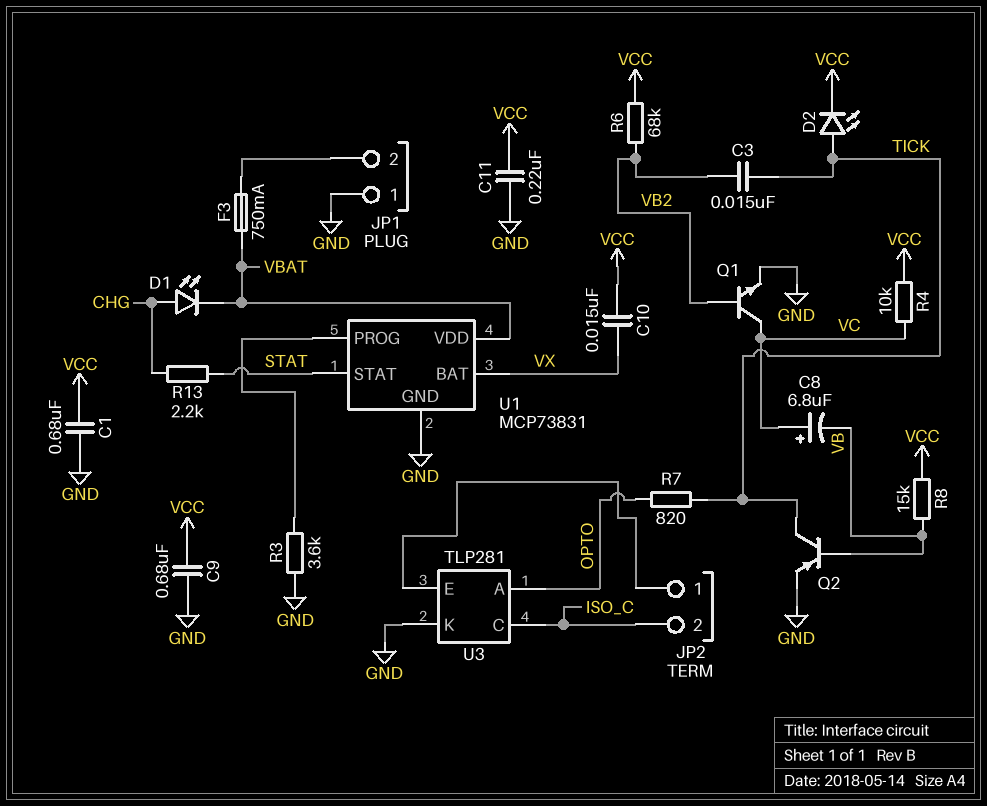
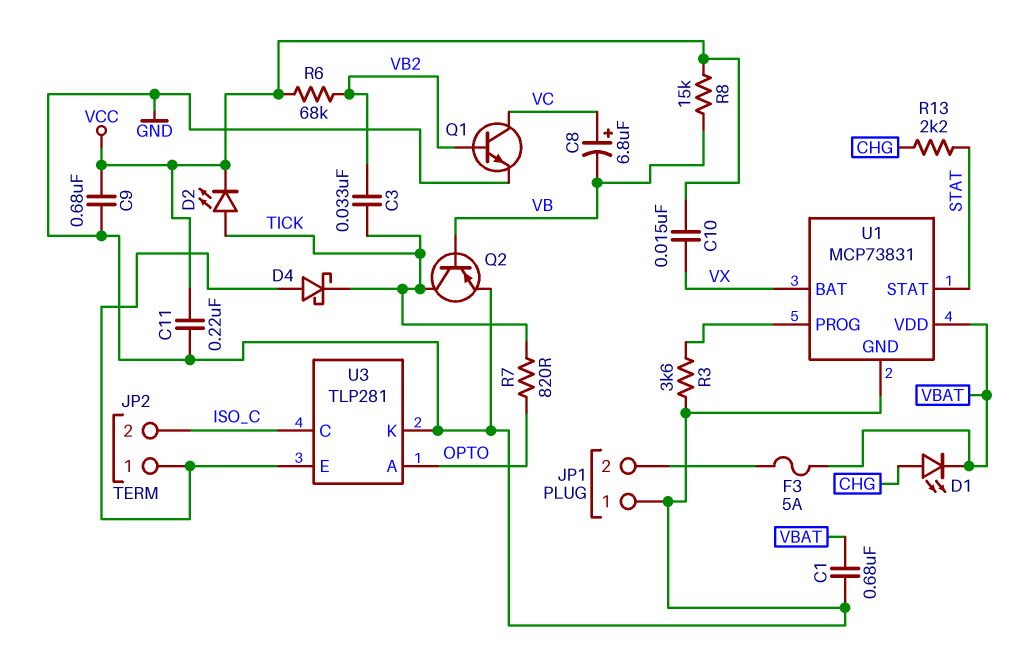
C1: 680nF (GND, VCC) -> 680nF (GND, VBAT)
C3: 15nF (TICK, VB2) -> 33nF (TICK, VB2)
D4: none -> schottky (A JP2/1, K TICK)
F3: 750mA (JP1/2, VBAT) -> 5A (JP1/2, VBAT)
R4: 10k (VC, VCC) -> none

